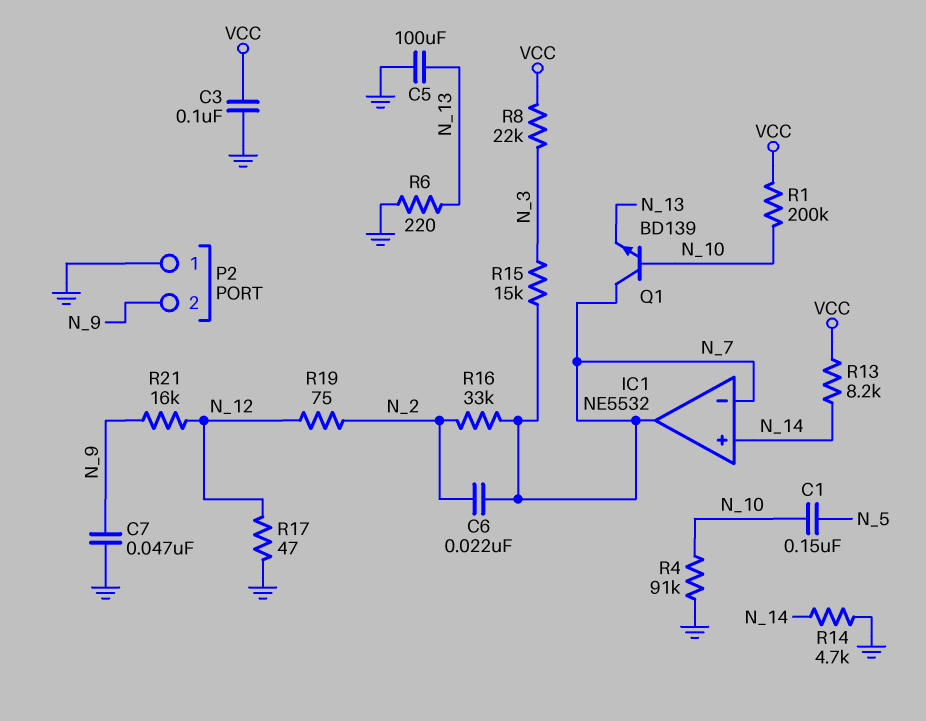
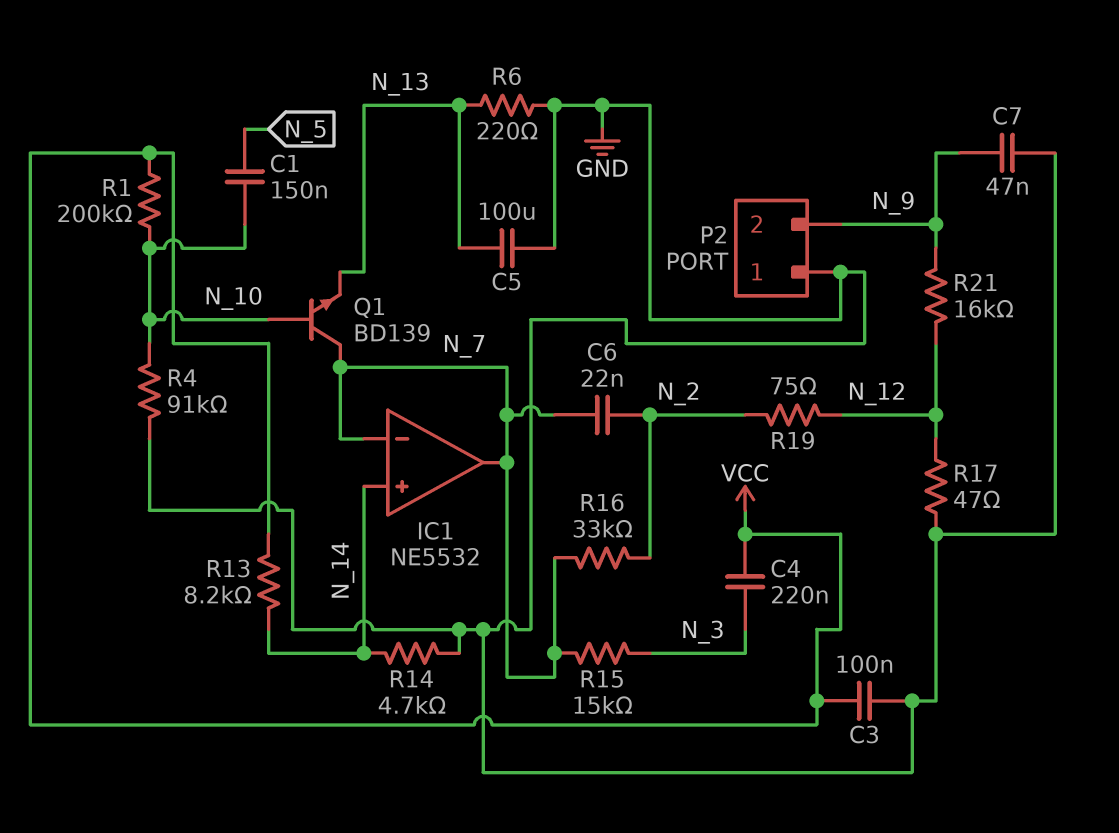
C4: none -> 220nF (N_3, VCC)
R8: 22k (N_3, VCC) -> none

